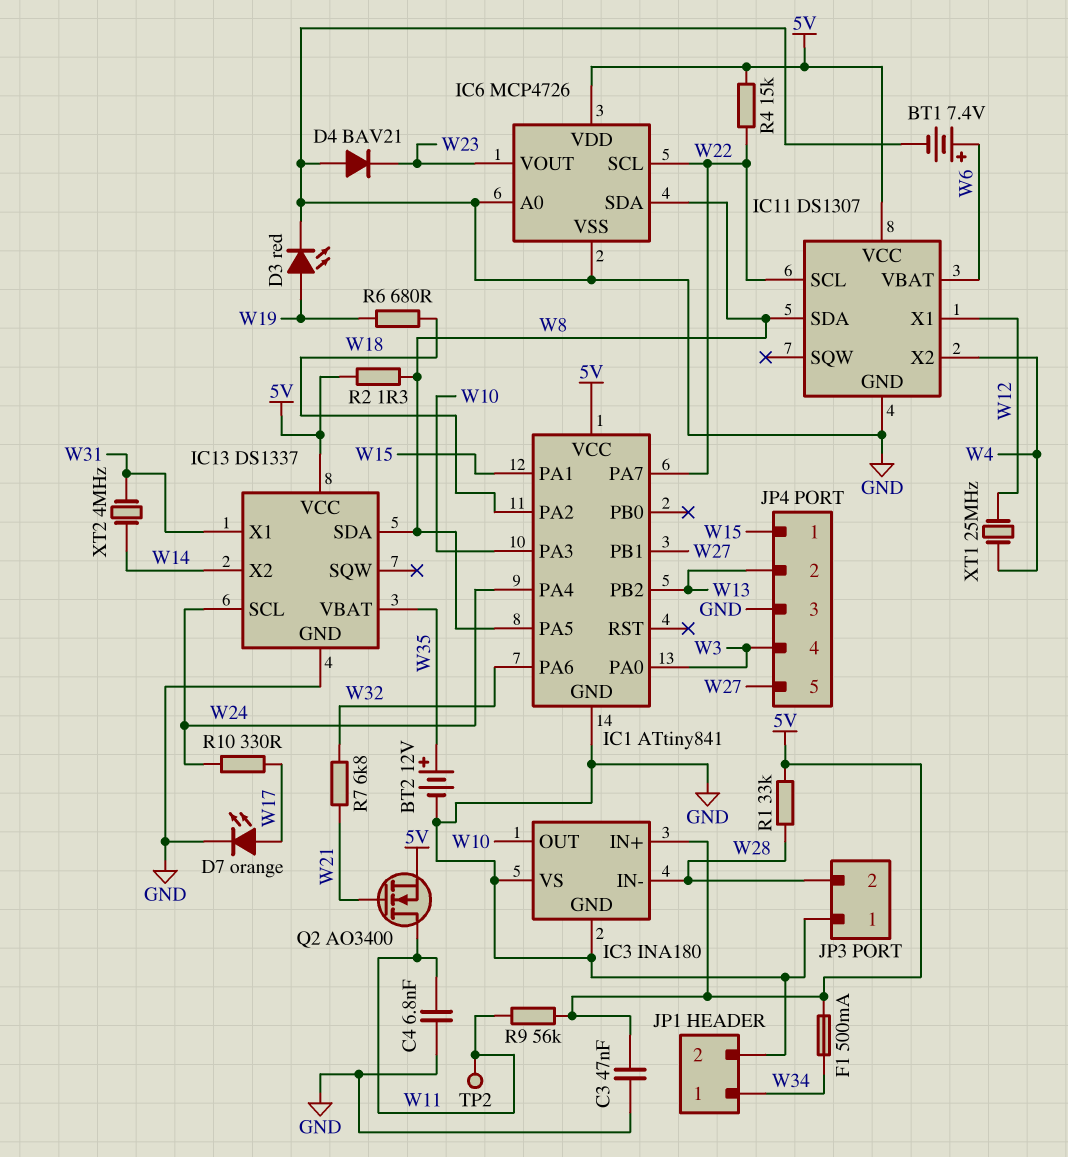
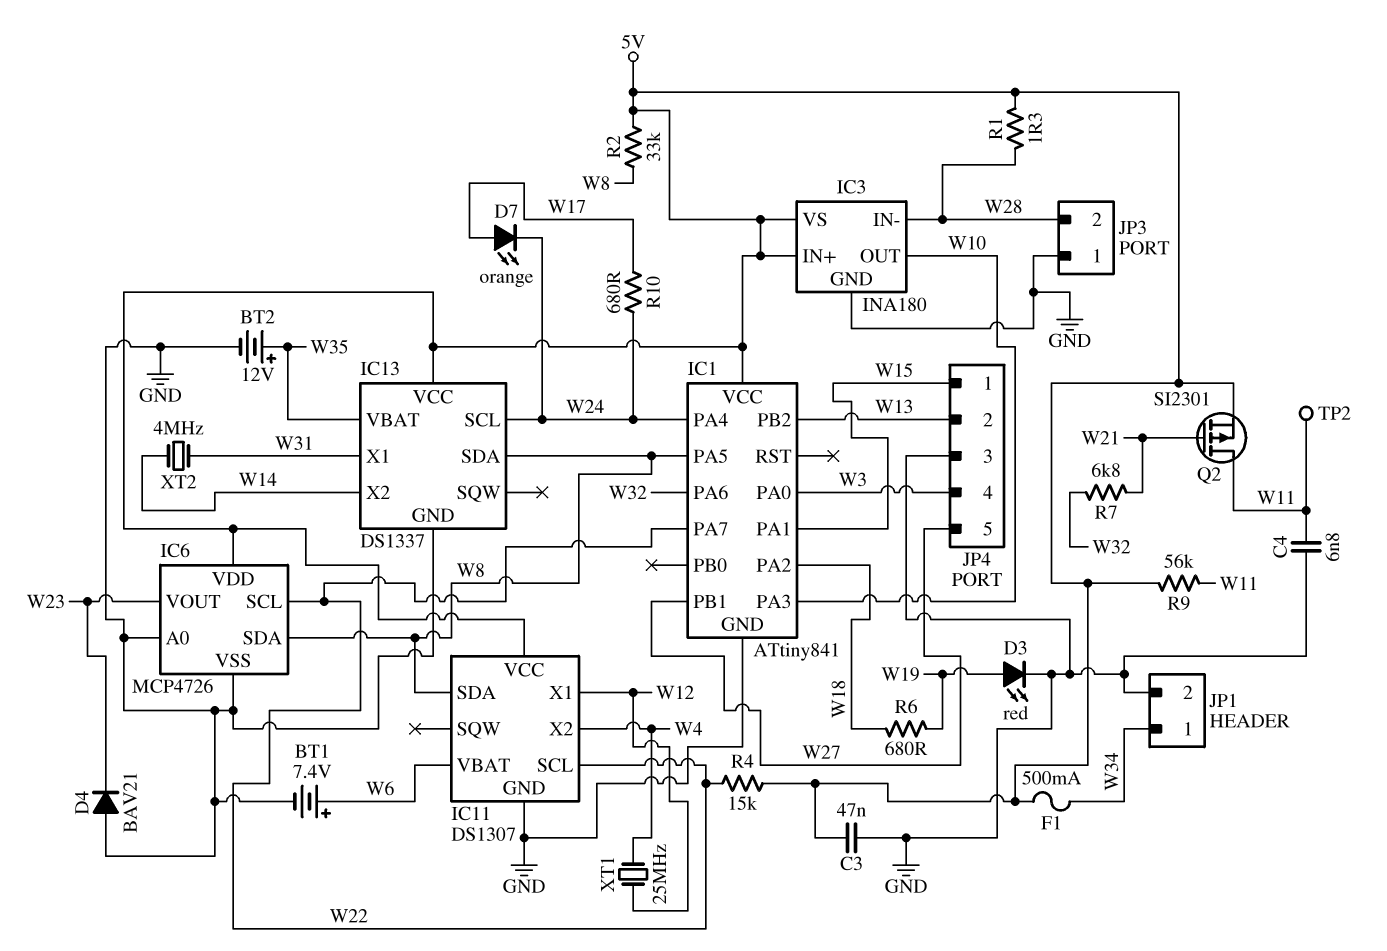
D7: LED orange (A W17, K GND) -> LED orange (A W17, K W24)
IC3 pin VS: GND -> 5V
Q2: NMOS AO3400 (G W21, D W11, S 5V) -> PMOS SI2301 (G W21, D W11, S 5V)
R1: 33k (5V, W28) -> 1.3 (5V, W28)
R2: 1.3 (5V, W8) -> 33k (5V, W8)
R10: 330 (W17, W24) -> 680 (W17, W24)

